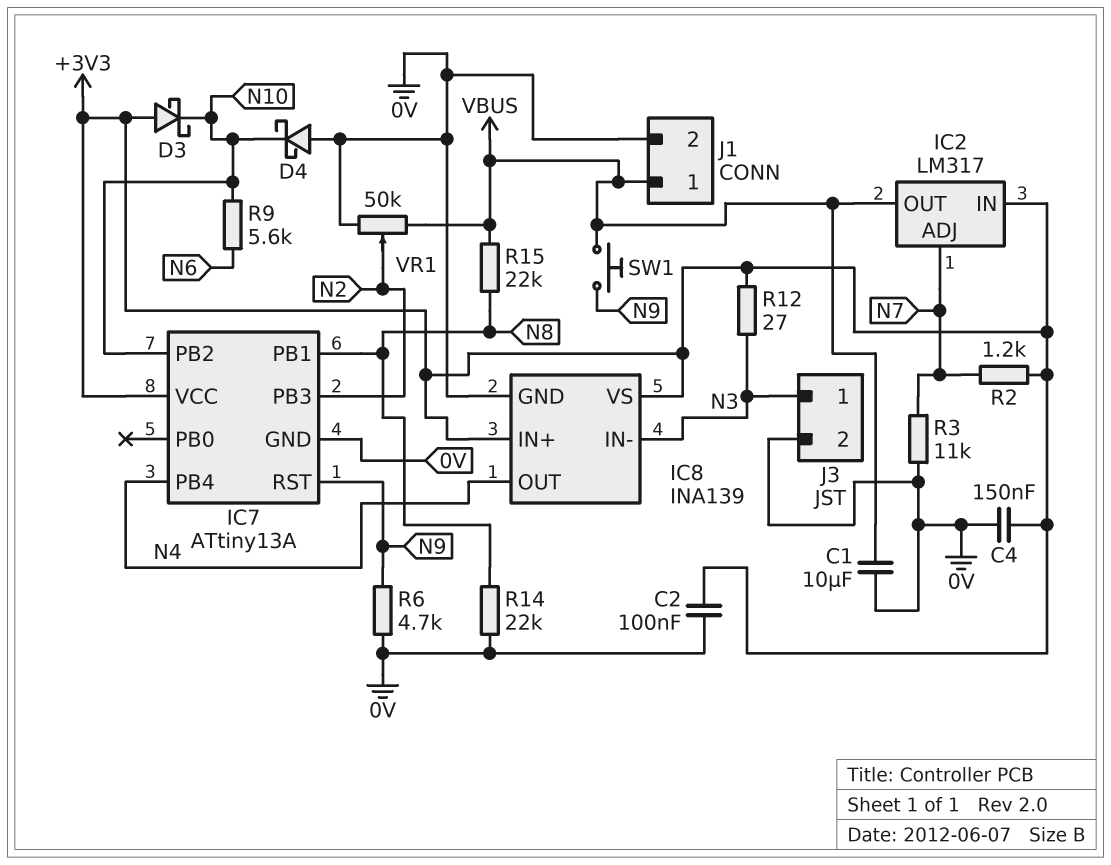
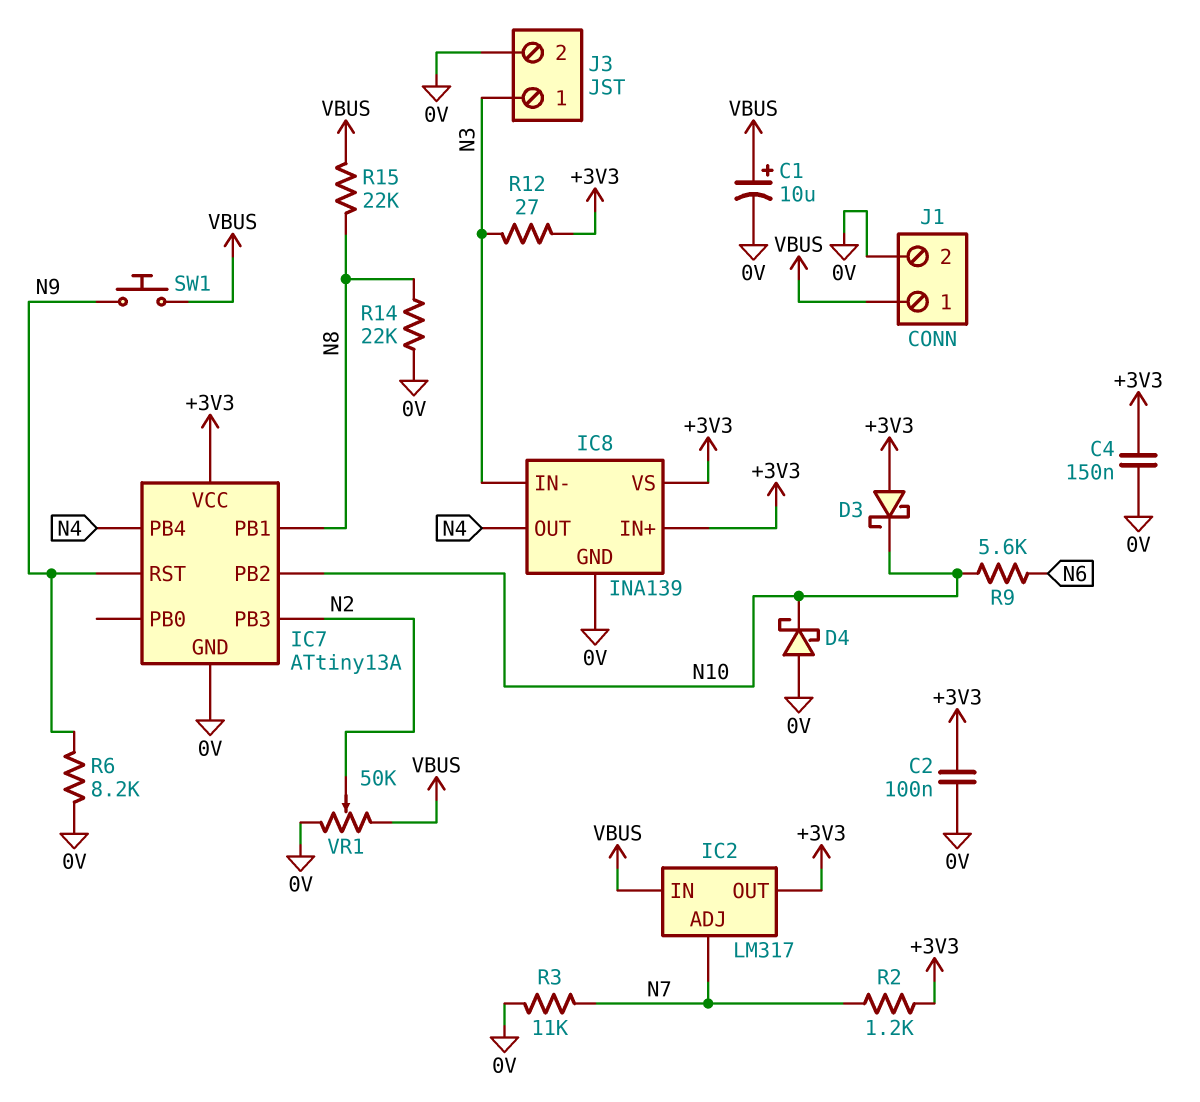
C1: 10uF (0V, VBUS) -> 10uF (plus VBUS, minus 0V)
IC2 pin IN: +3V3 -> VBUS
IC2 pin OUT: VBUS -> +3V3
R6: 4.7k (0V, N9) -> 8.2k (0V, N9)

